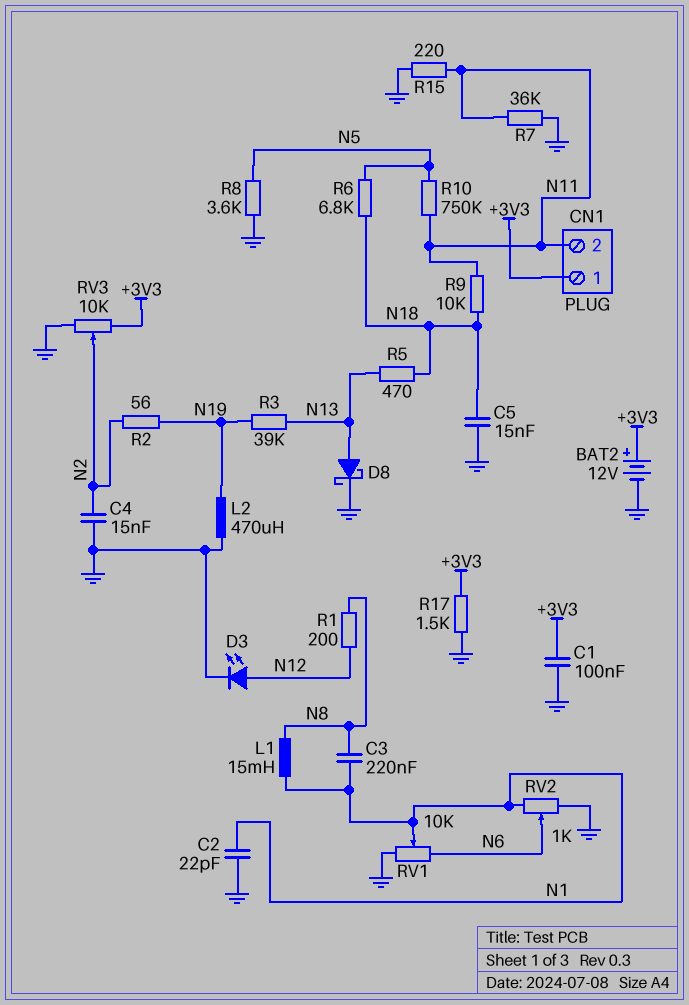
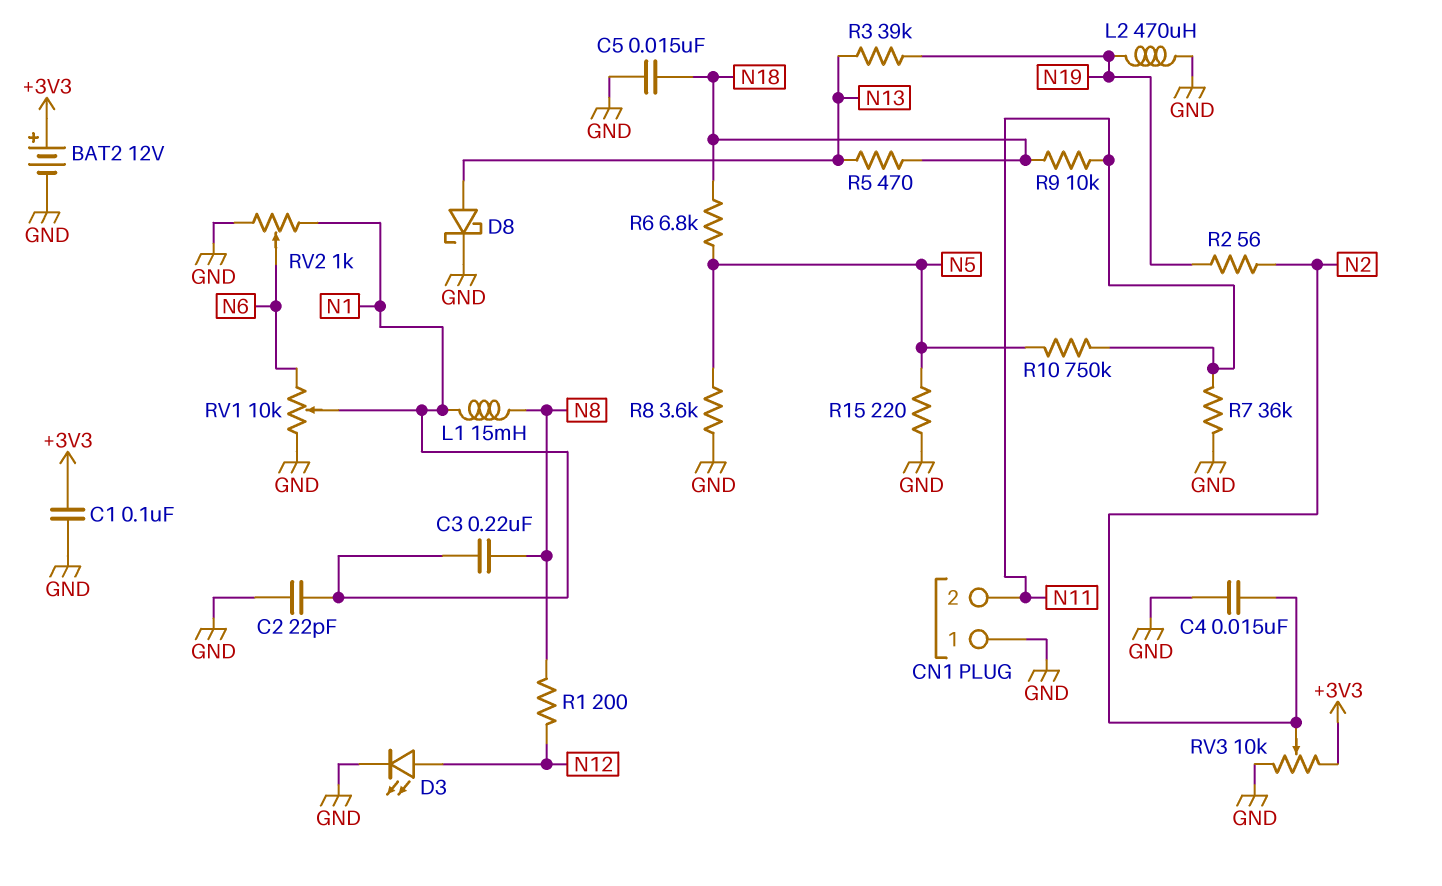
CN1 pin 1: +3V3 -> GND
R15: 220 (GND, N11) -> 220 (GND, N5)
R17: 1.5k (+3V3, GND) -> none

